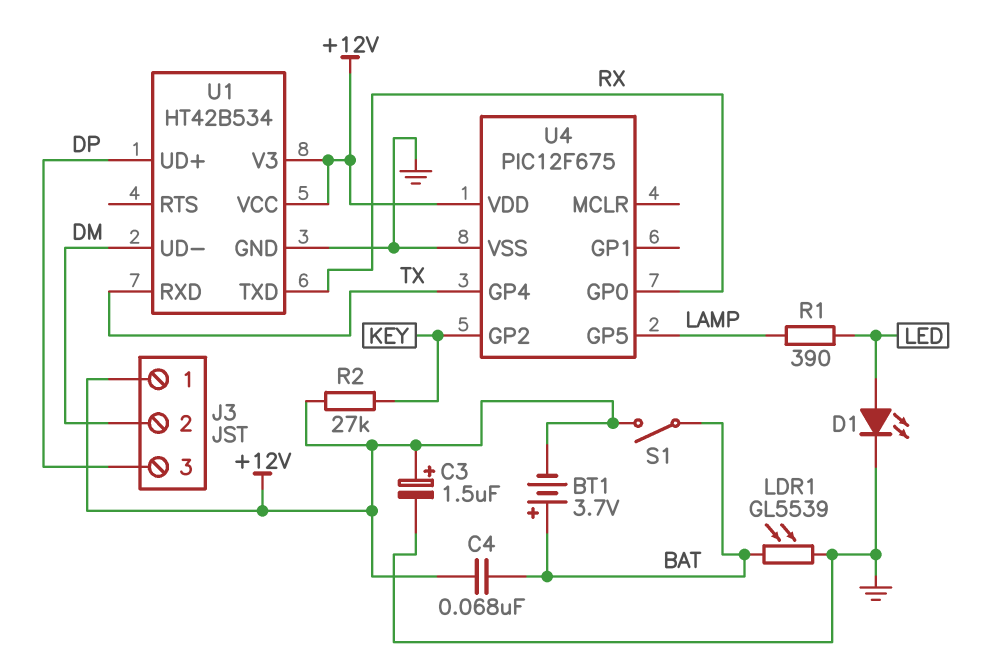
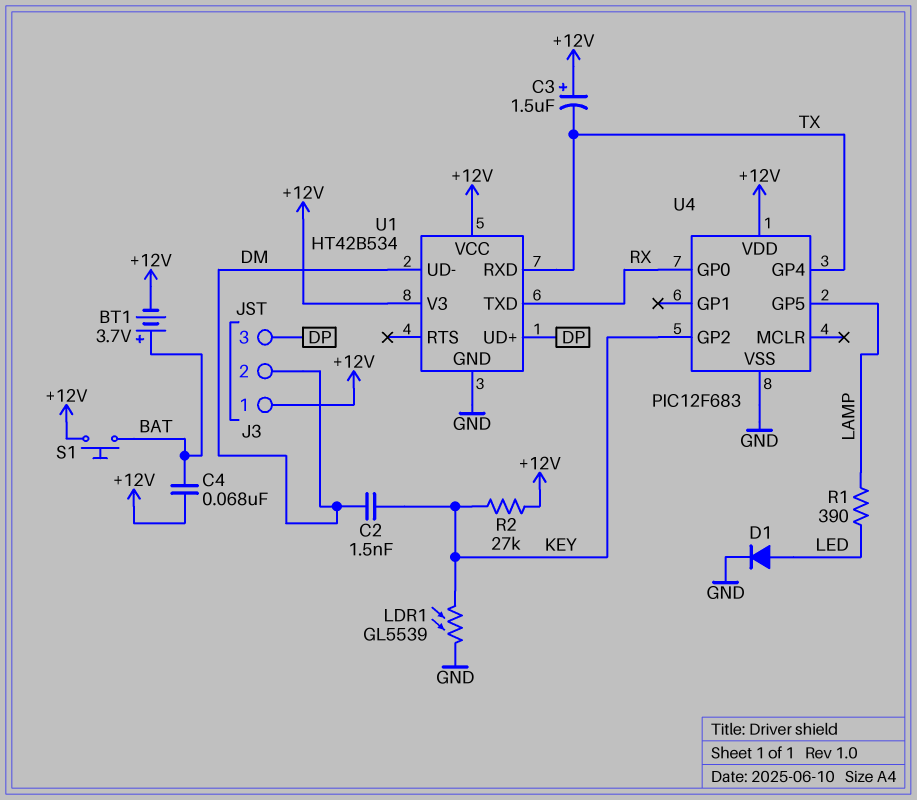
C2: none -> 1.5nF (DM, KEY)
C3: 1.5uF (plus +12V, minus GND) -> 1.5uF (plus +12V, minus TX)
D1: LED (A LED, K GND) -> diode (A LED, K GND)
LDR1: GL5539 (BAT, GND) -> GL5539 (GND, KEY)
S1: switch (+12V, BAT) -> button (+12V, BAT)
U4: PIC12F675 -> PIC12F683

